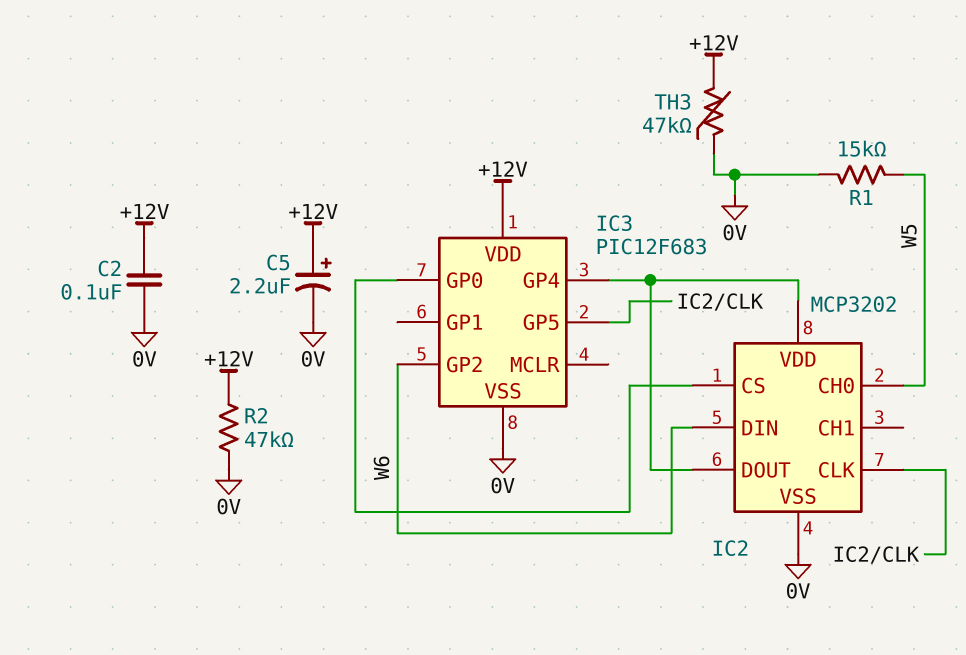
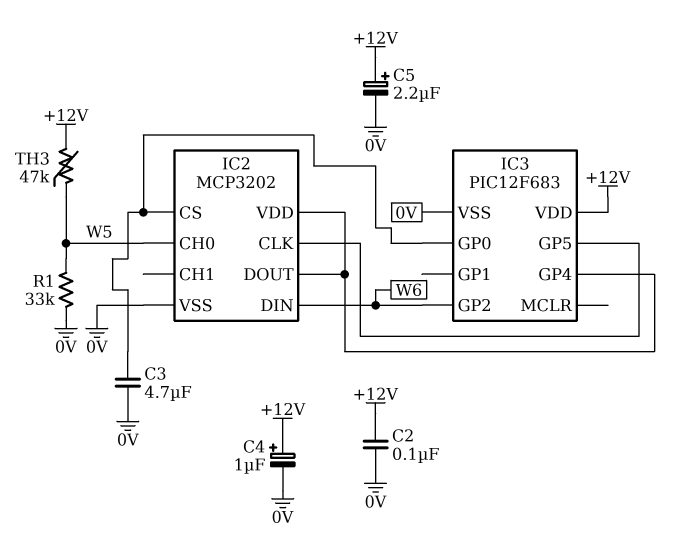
C3: none -> 4.7uF (0V, IC2/CS)
C4: none -> 1uF (plus +12V, minus 0V)
R1: 15k (0V, W5) -> 33k (0V, W5)
R2: 47k (+12V, 0V) -> none
TH3: 47k (+12V, 0V) -> 47k (+12V, W5)

